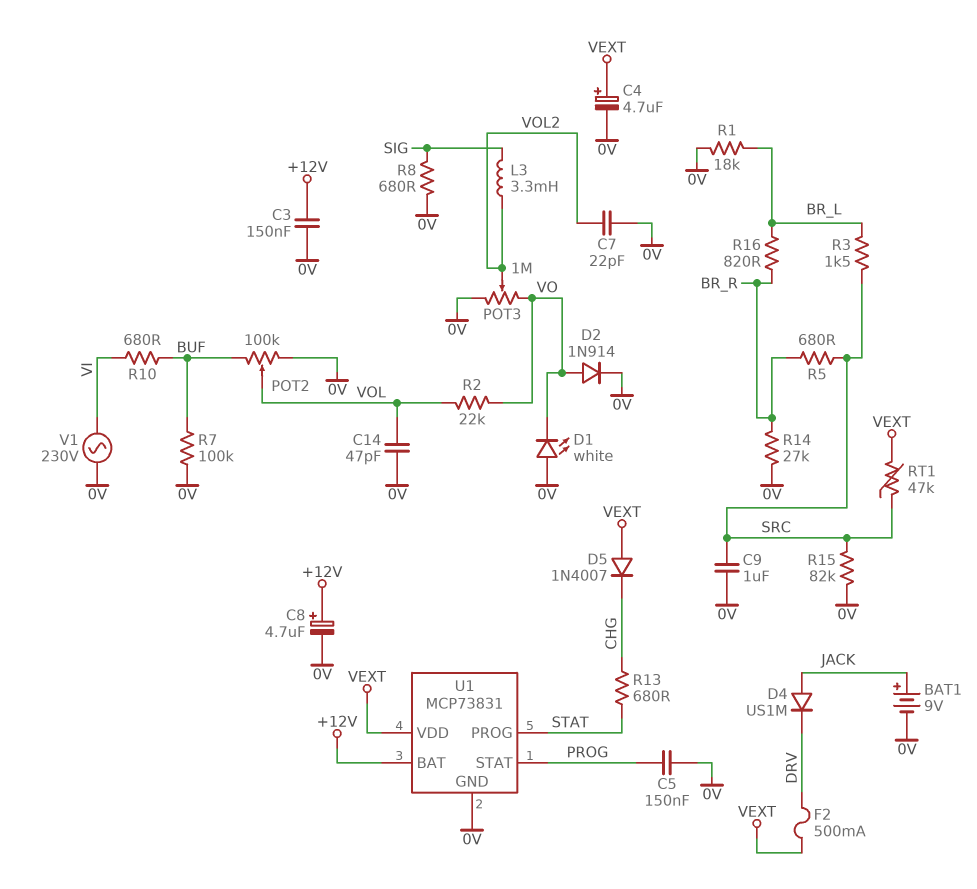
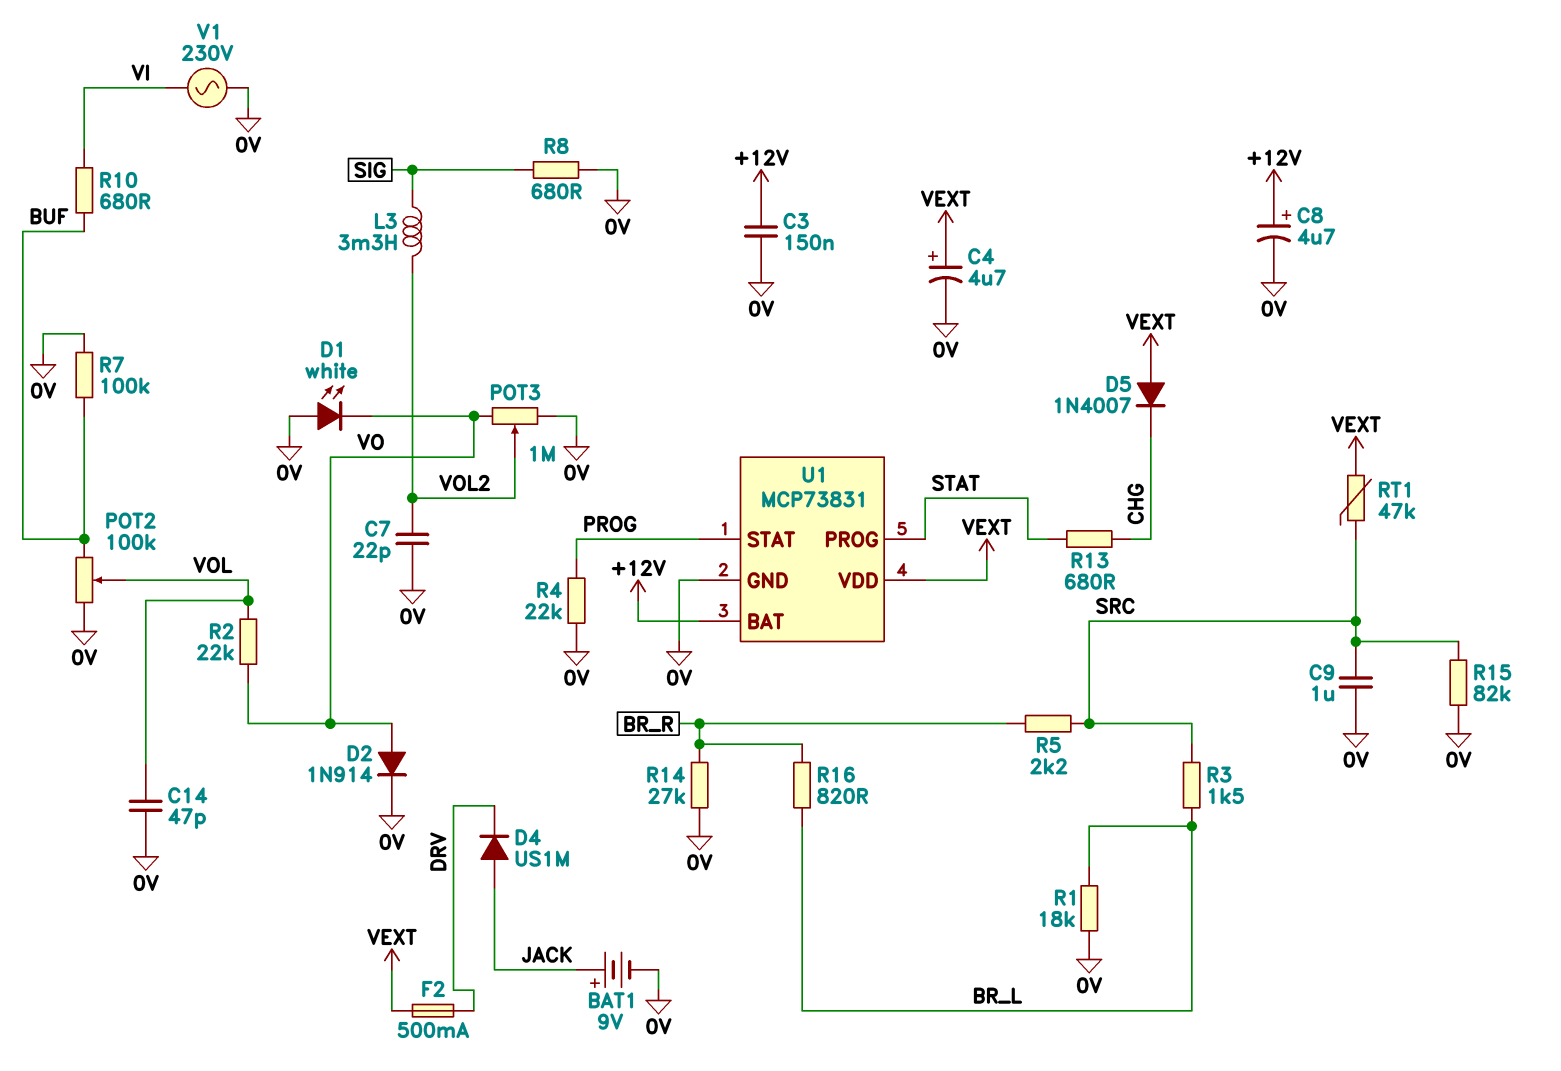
C5: 150nF (0V, PROG) -> none
R4: none -> 22k (0V, PROG)
R5: 680 (BR_R, SRC) -> 2.2k (BR_R, SRC)

